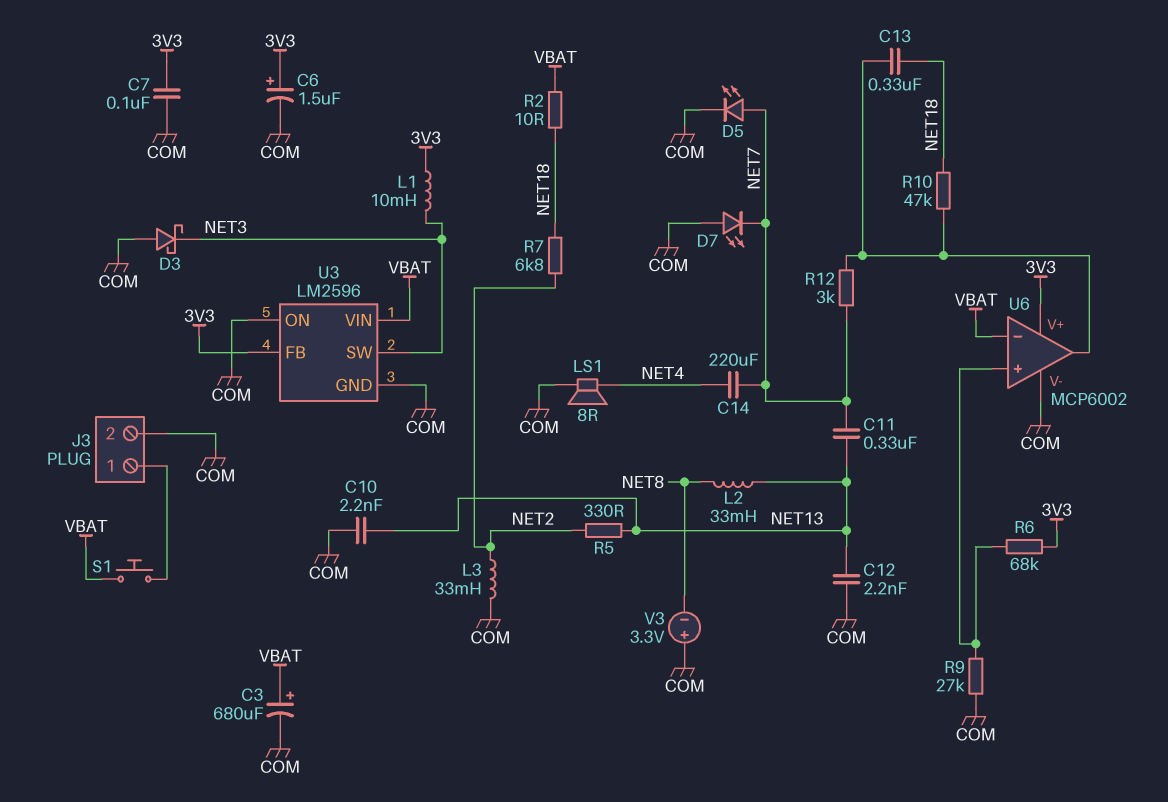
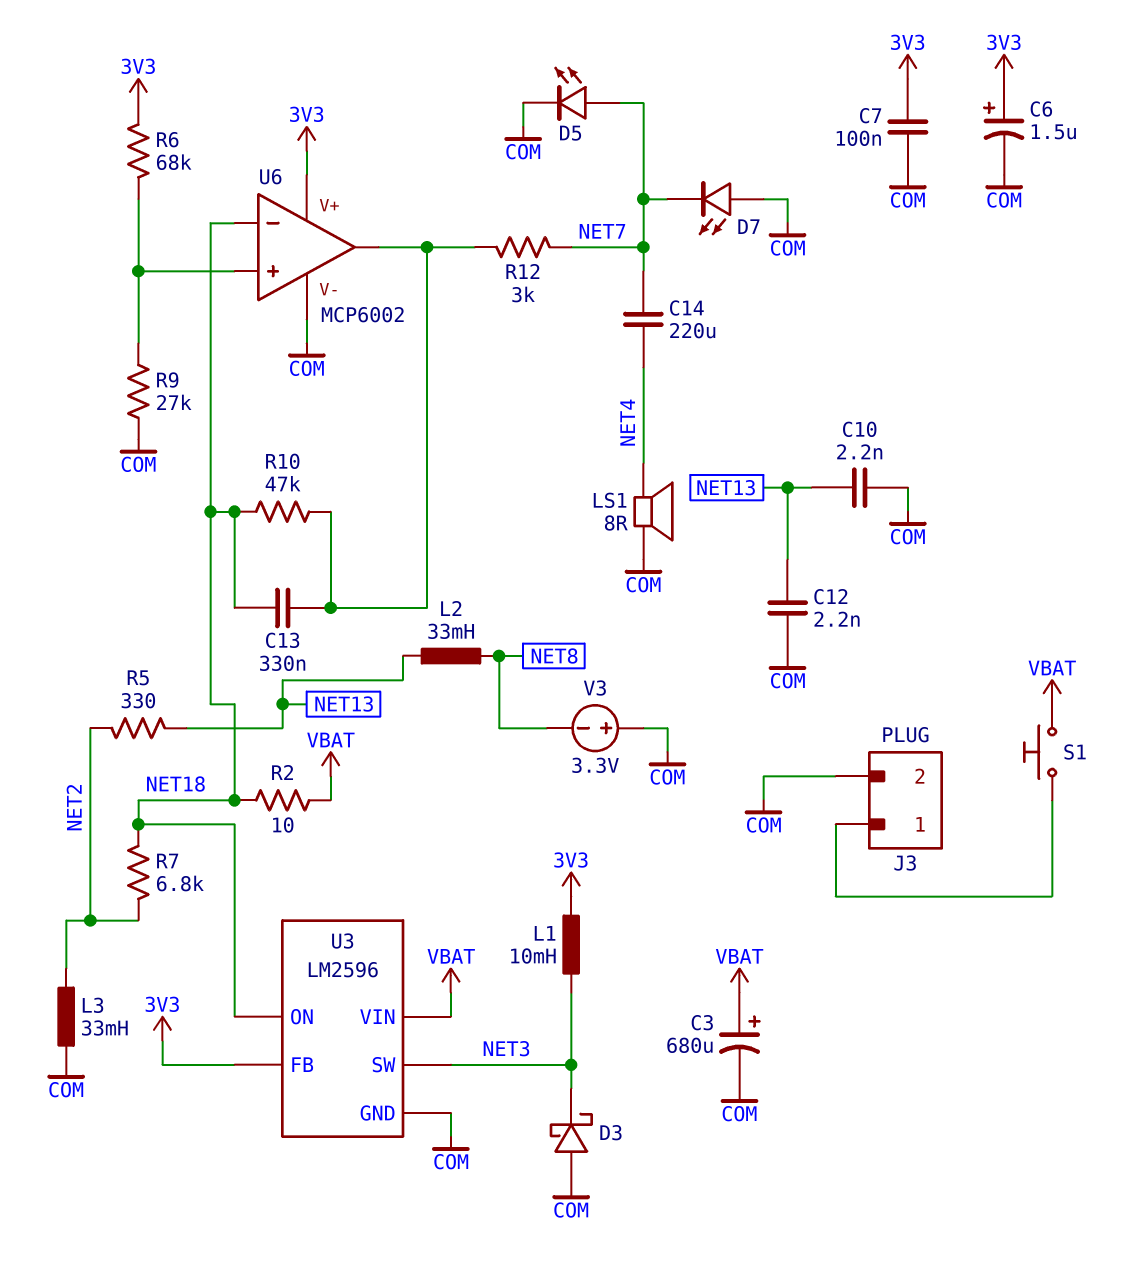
C11: 330nF (NET7, NET13) -> none
U3 pin ON: COM -> NET18
U6 pin in-: VBAT -> NET18

